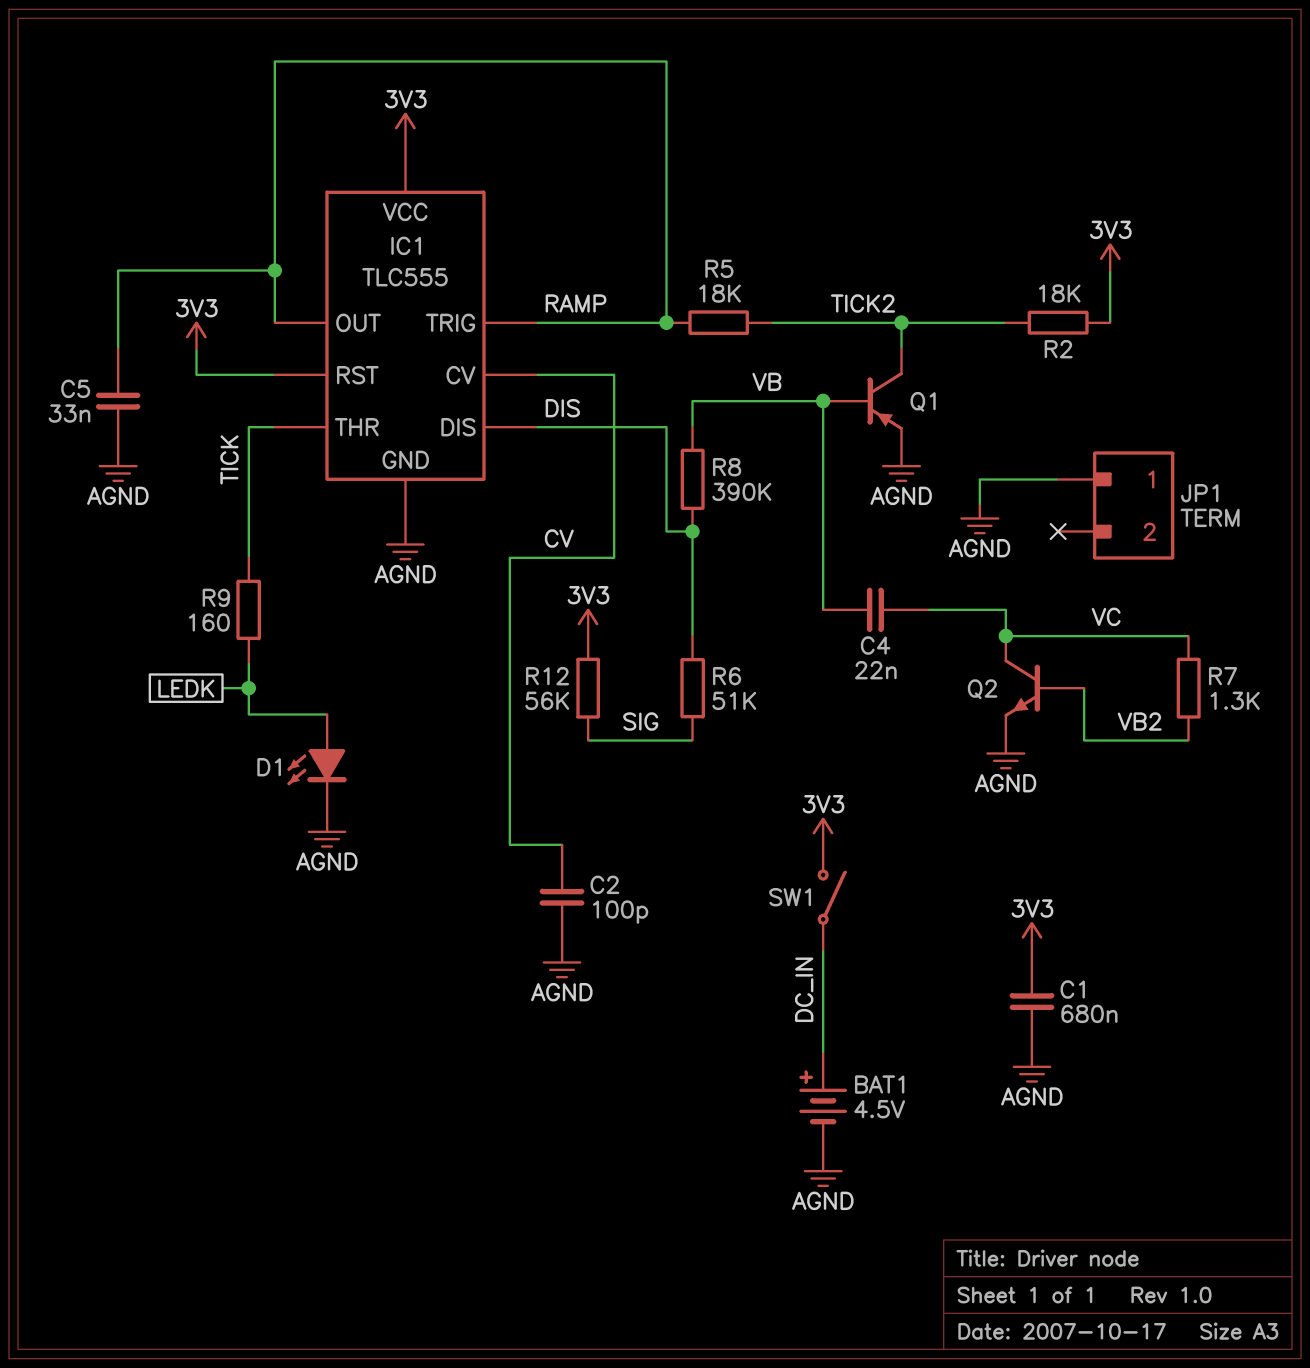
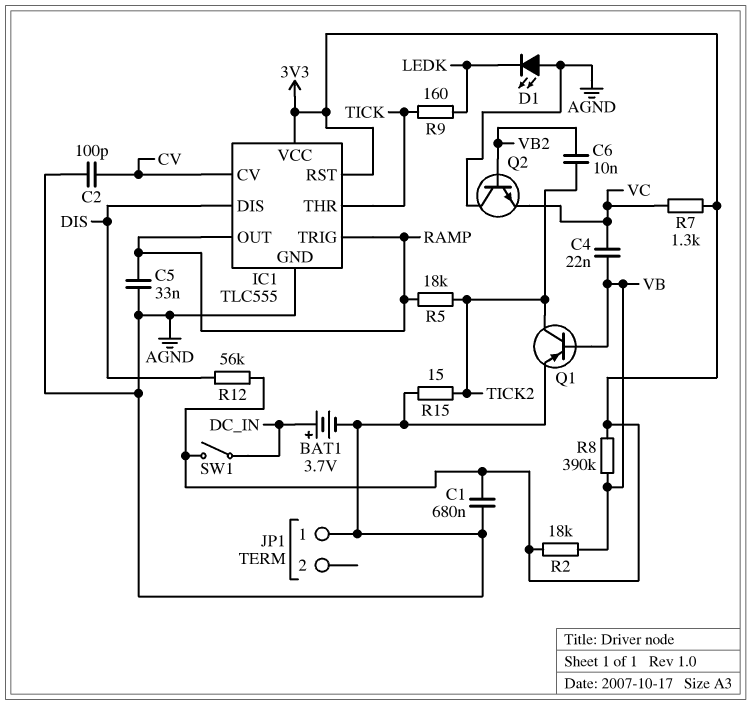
BAT1: 4.5V (plus DC_IN, minus AGND) -> 3.7V (plus DC_IN, minus AGND)
C6: none -> 10nF (TICK2, VB2)
D1: LED (A LEDK, K AGND) -> LED (A AGND, K LEDK)
Q2: NPN (B VB2, C VC, E AGND) -> NPN (B VB2, C AGND, E VC)
R2: 18k (3V3, TICK2) -> 18k (3V3, VB)
R6: 51k (DIS, SIG) -> none
R7: 1.3k (VB2, VC) -> 1.3k (3V3, VC)
R8: 390k (DIS, VB) -> 390k (3V3, VB)
R12: 56k (3V3, SIG) -> 56k (3V3, DIS)
R15: none -> 15 (AGND, TICK2)

